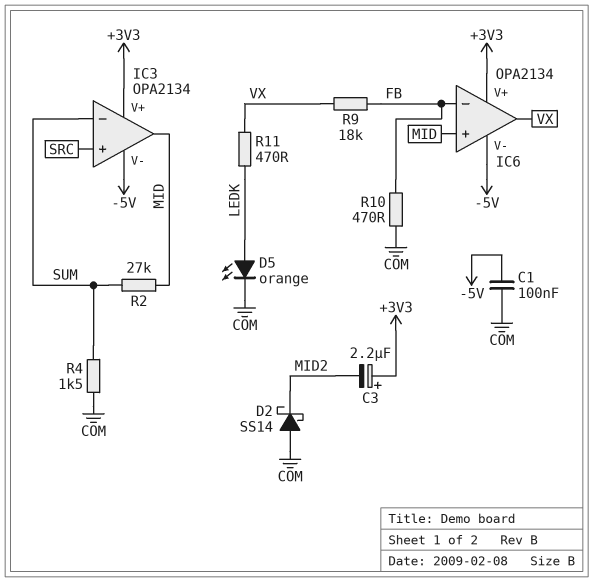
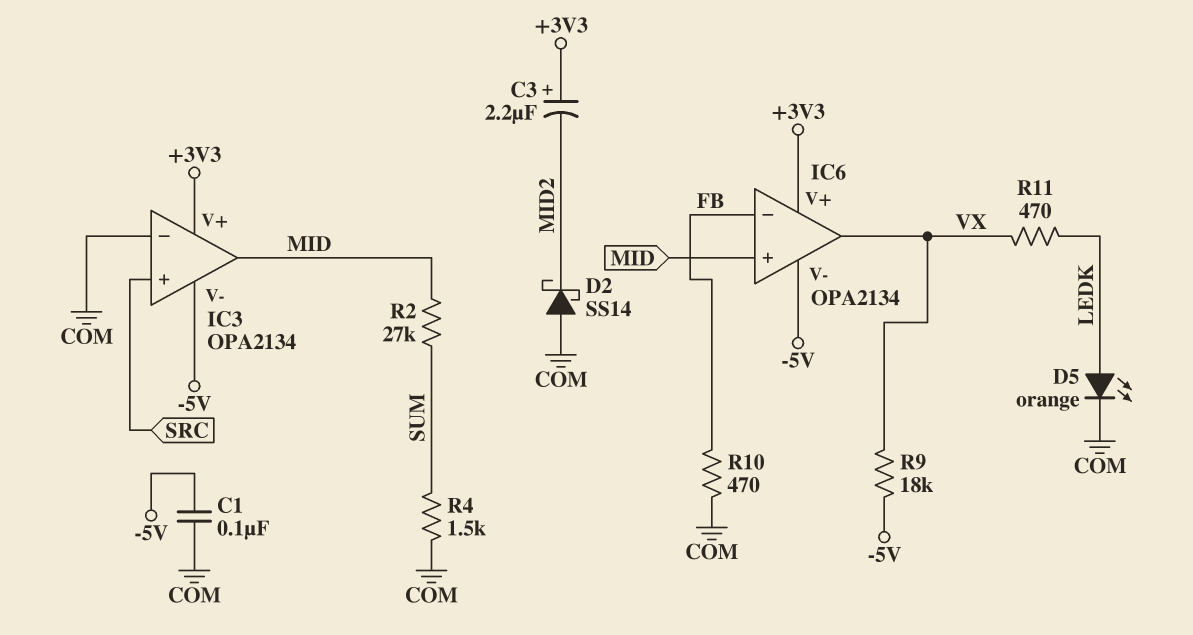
IC3 pin in-: SUM -> COM
R9: 18k (FB, VX) -> 18k (-5V, VX)

